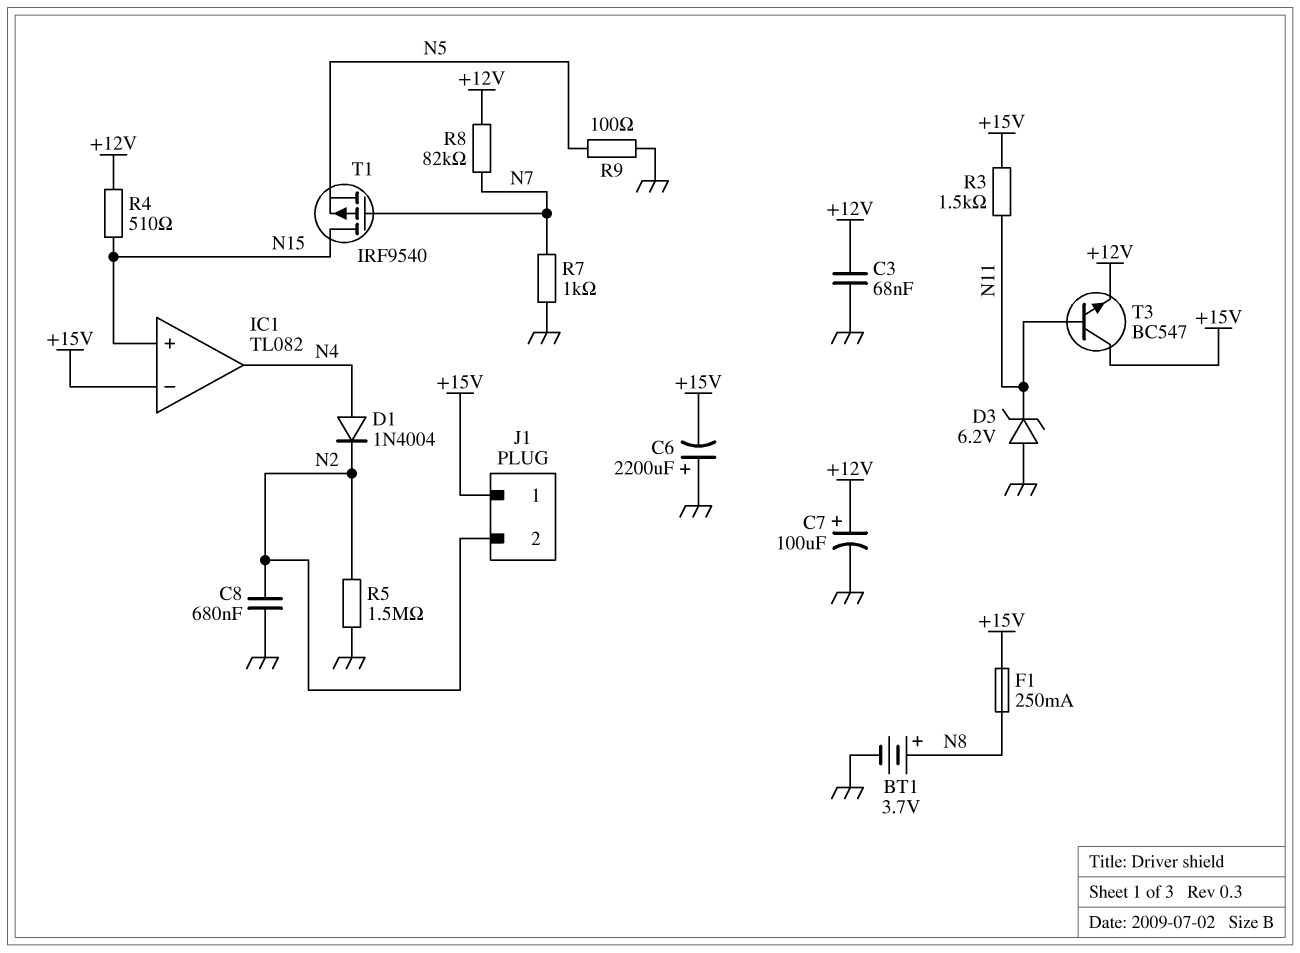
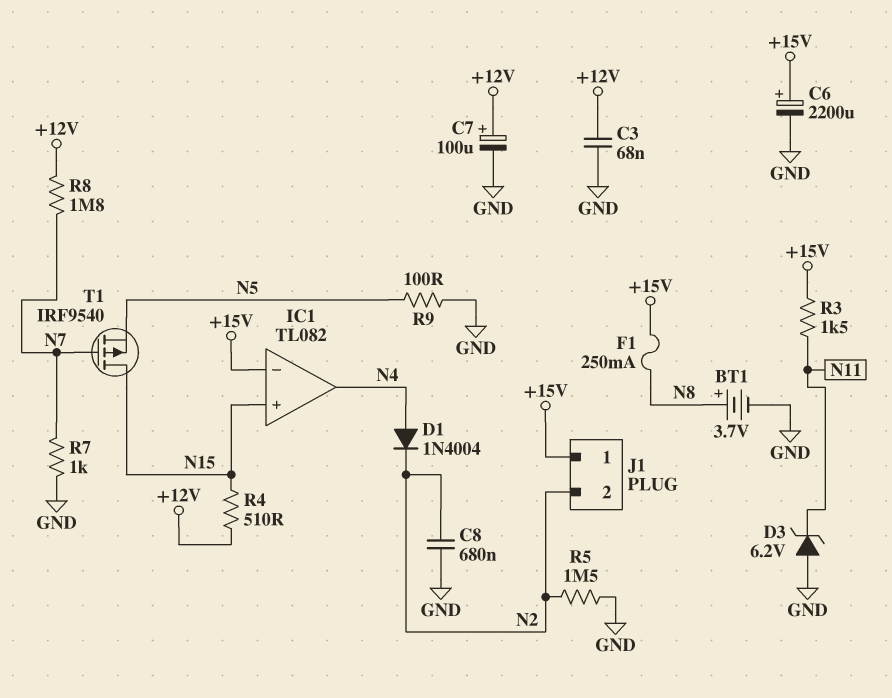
C6: 2200uF (plus GND, minus +15V) -> 2200uF (plus +15V, minus GND)
R8: 82k (+12V, N7) -> 1.8M (+12V, N7)
T3: NPN BC547 (B N11, C +15V, E +12V) -> none

